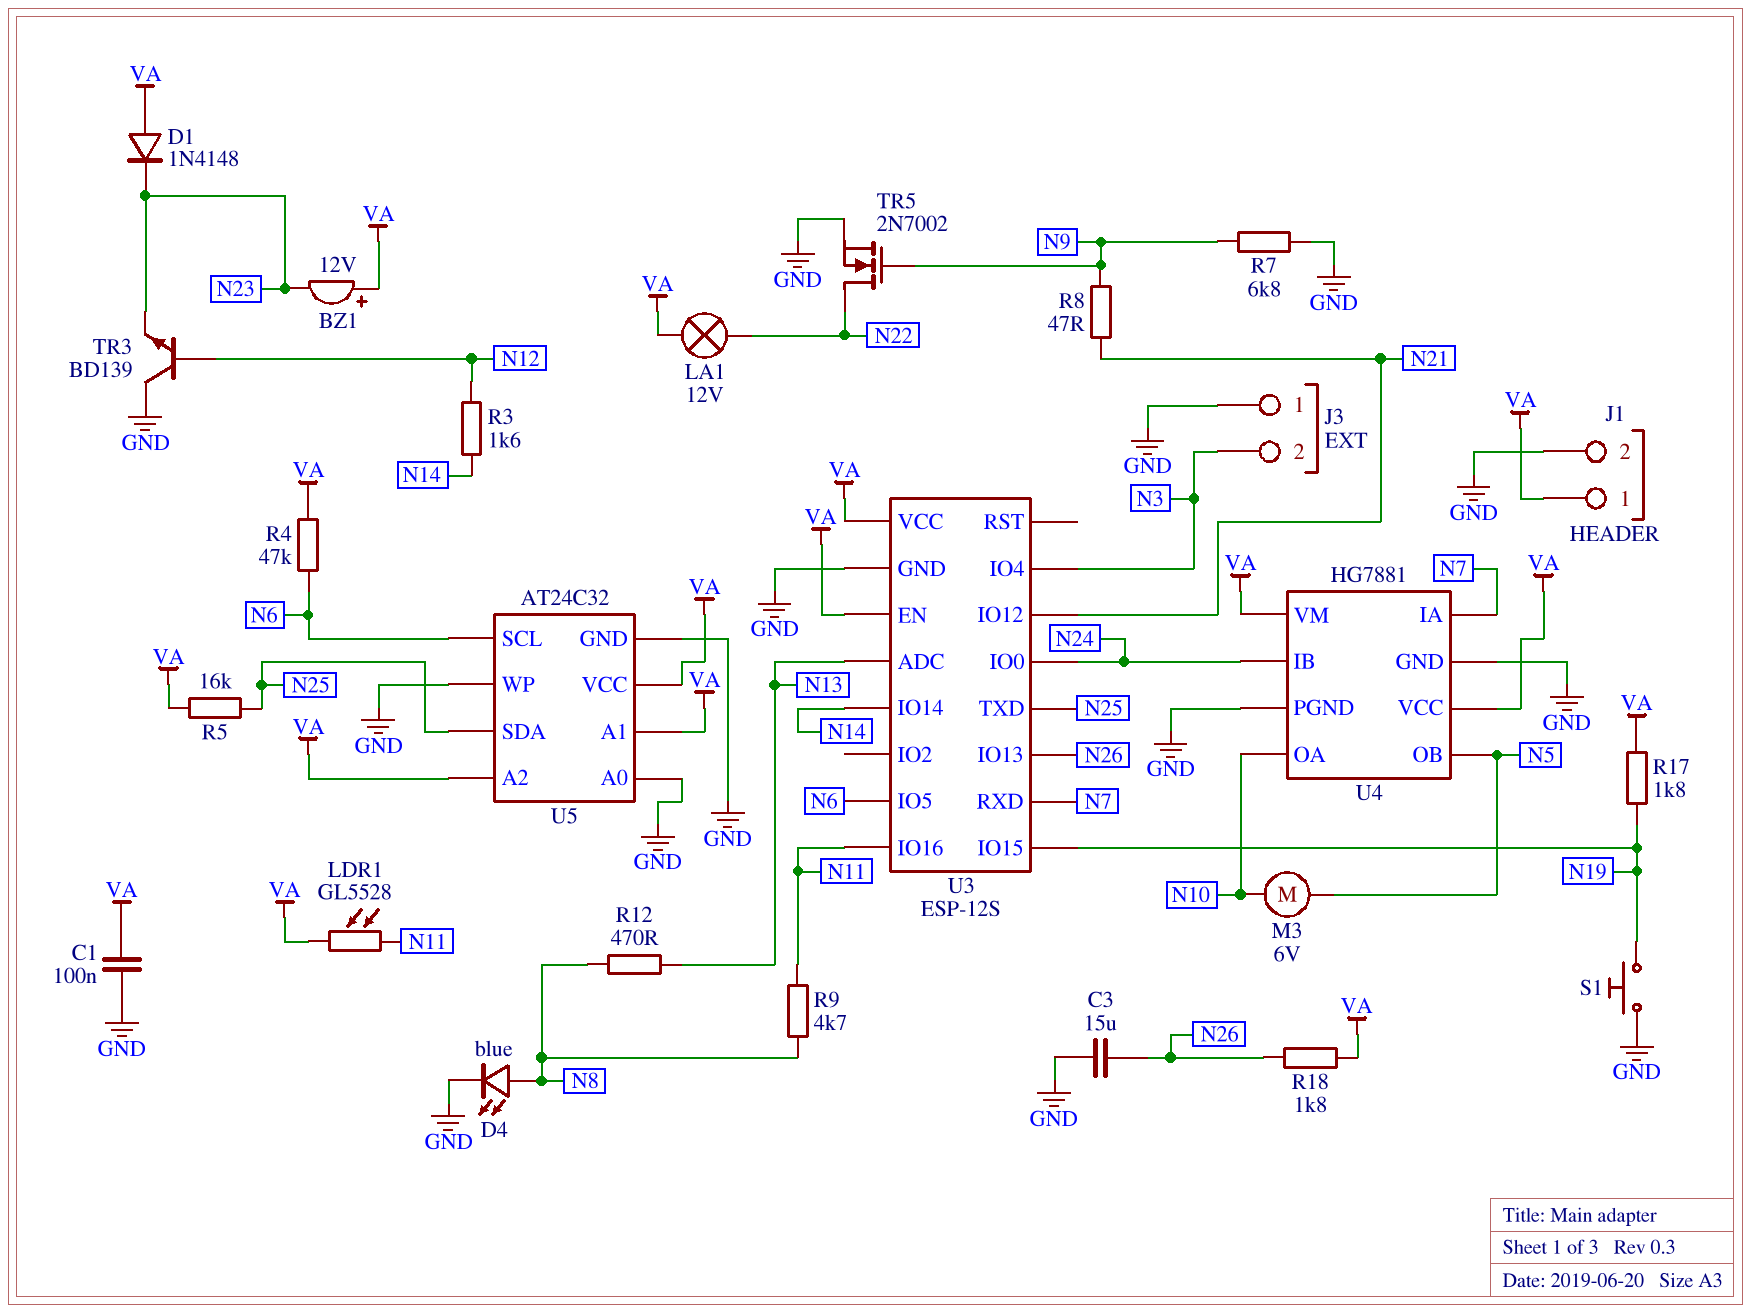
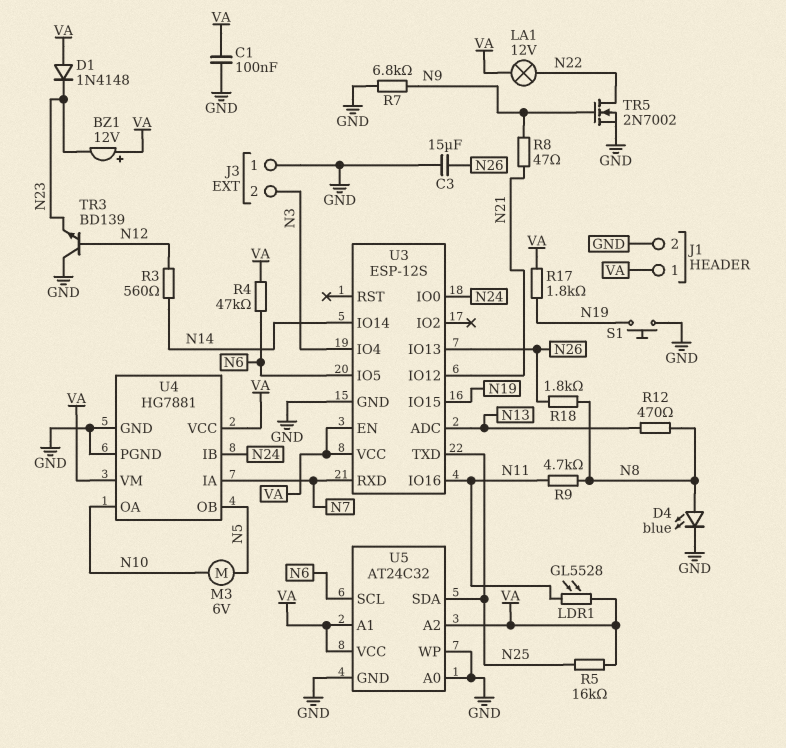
R3: 1.6k (N12, N14) -> 560 (N12, N14)
R18: 1.8k (N26, VA) -> 1.8k (N8, N26)

